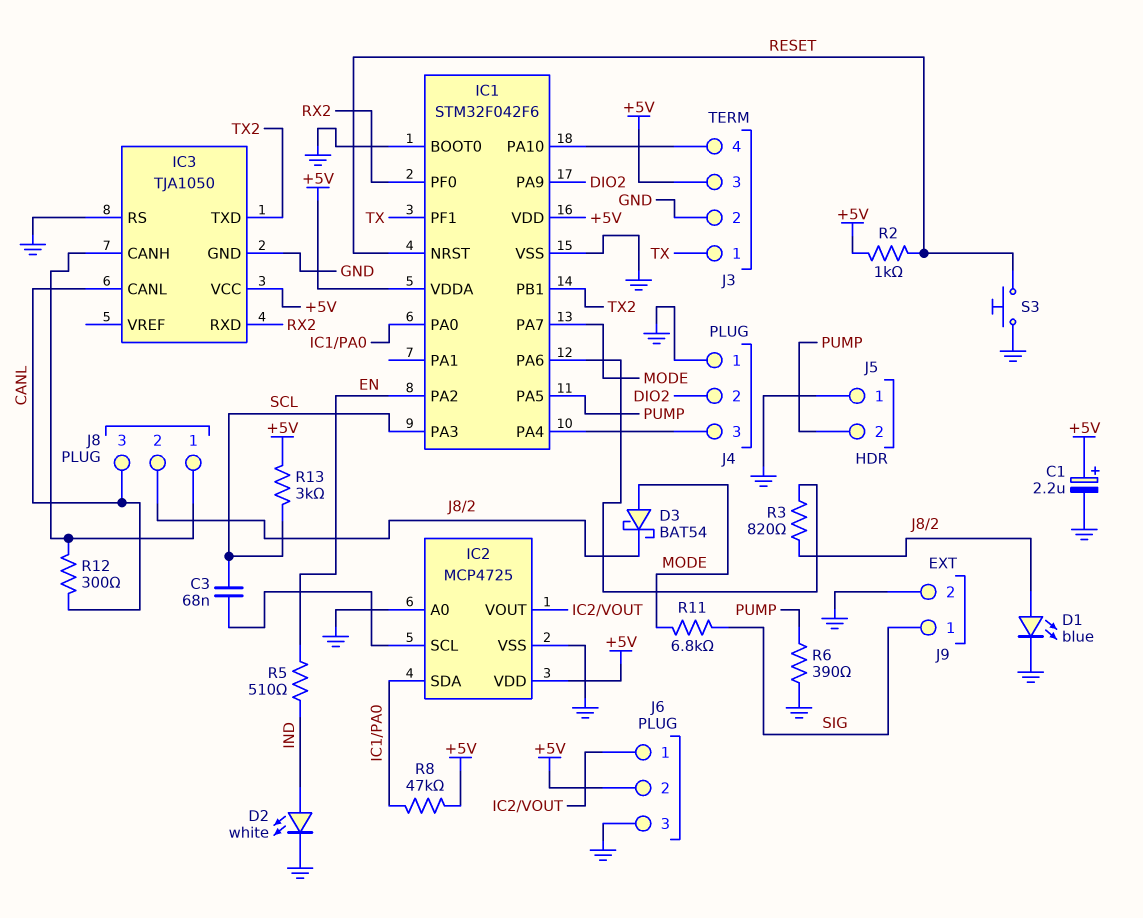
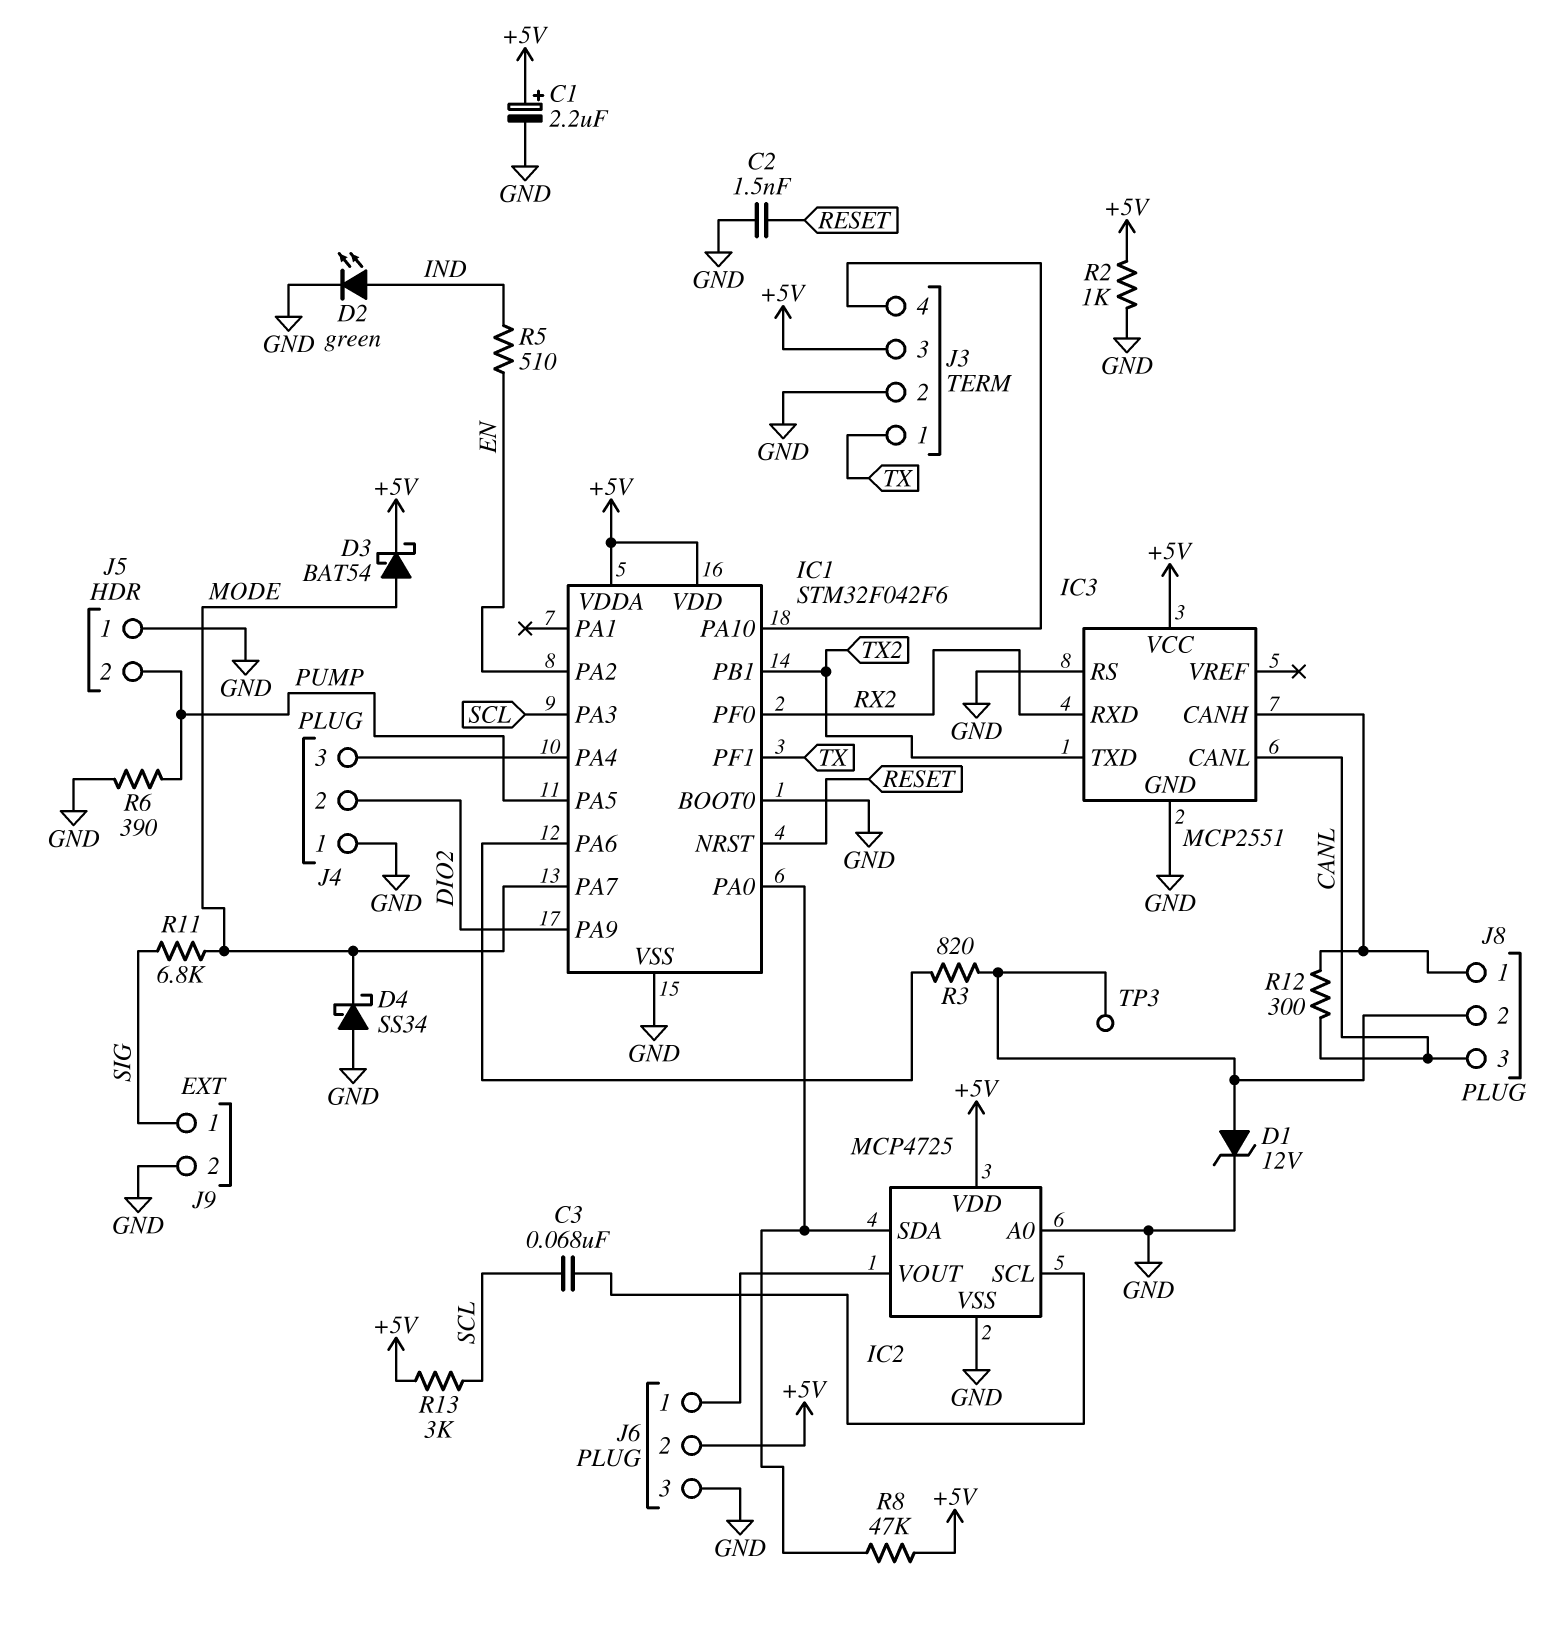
C2: none -> 1.5nF (GND, RESET)
D1: LED blue (A J8/2, K GND) -> zener 12V (A J8/2, K GND)
D2: LED white (A IND, K GND) -> LED green (A IND, K GND)
D3: schottky BAT54 (A MODE, K J8/2) -> schottky BAT54 (A MODE, K +5V)
D4: none -> schottky SS34 (A GND, K MODE)
IC3: TJA1050 -> MCP2551
R2: 1k (+5V, RESET) -> 1k (+5V, GND)
S3: button (GND, RESET) -> none
TP3: none -> test point (J8/2)

